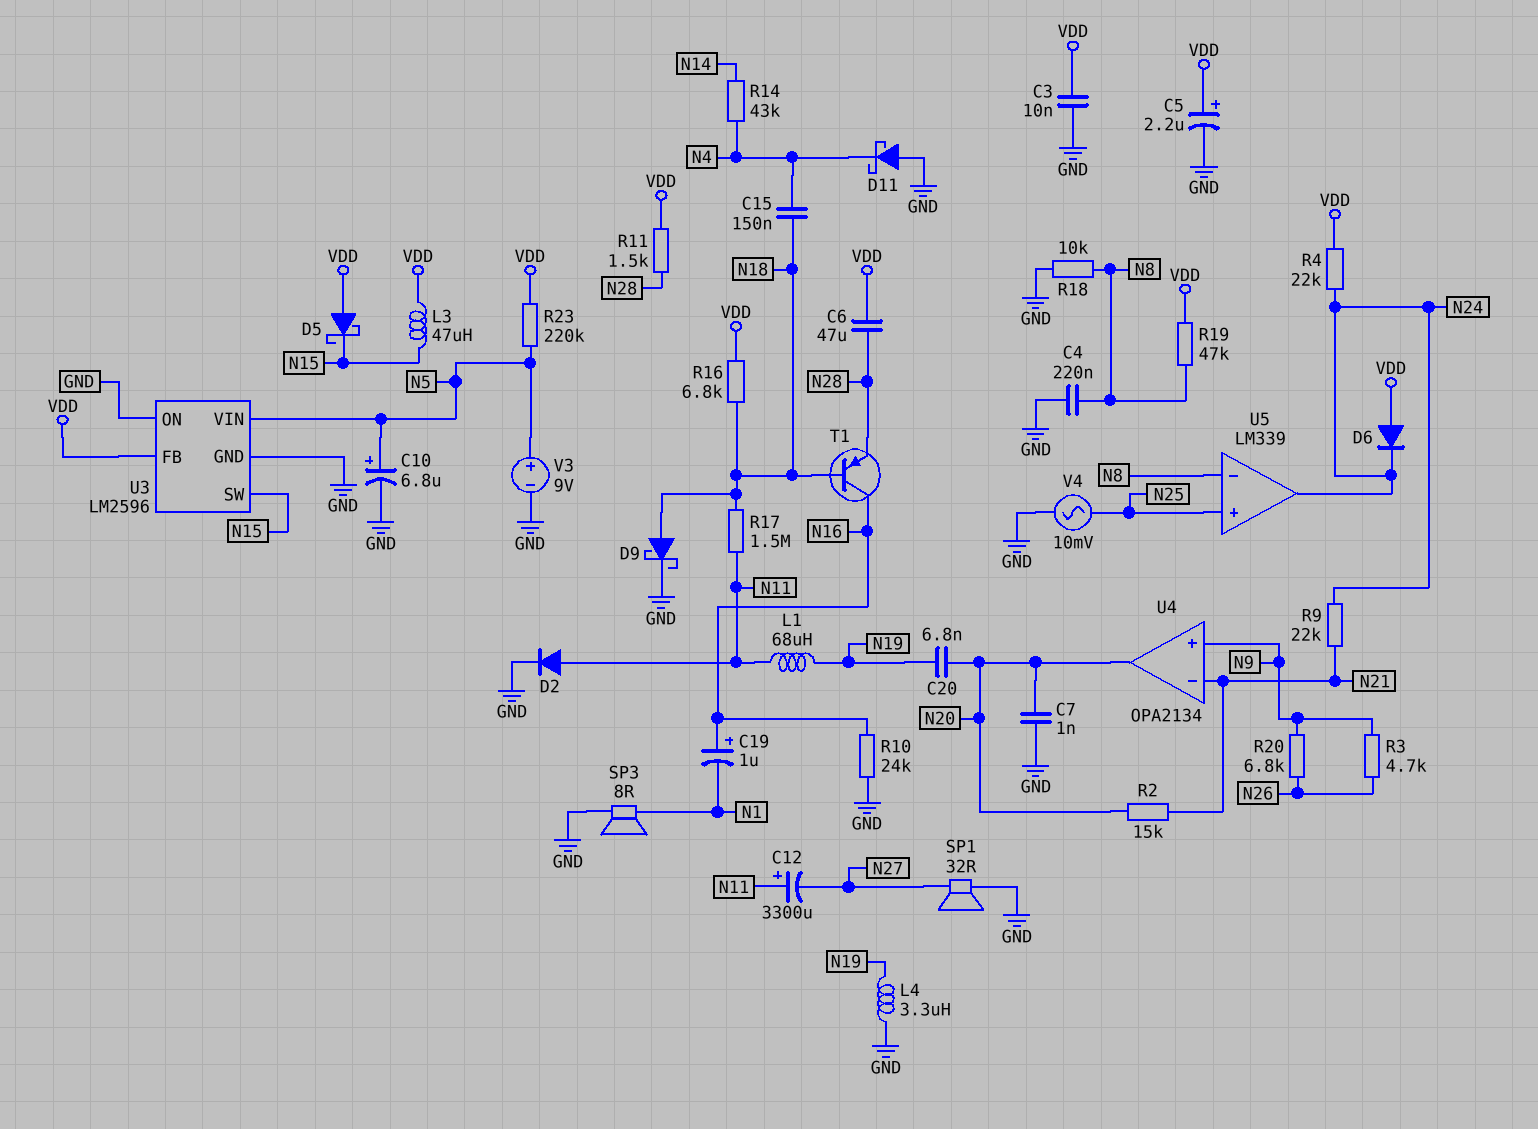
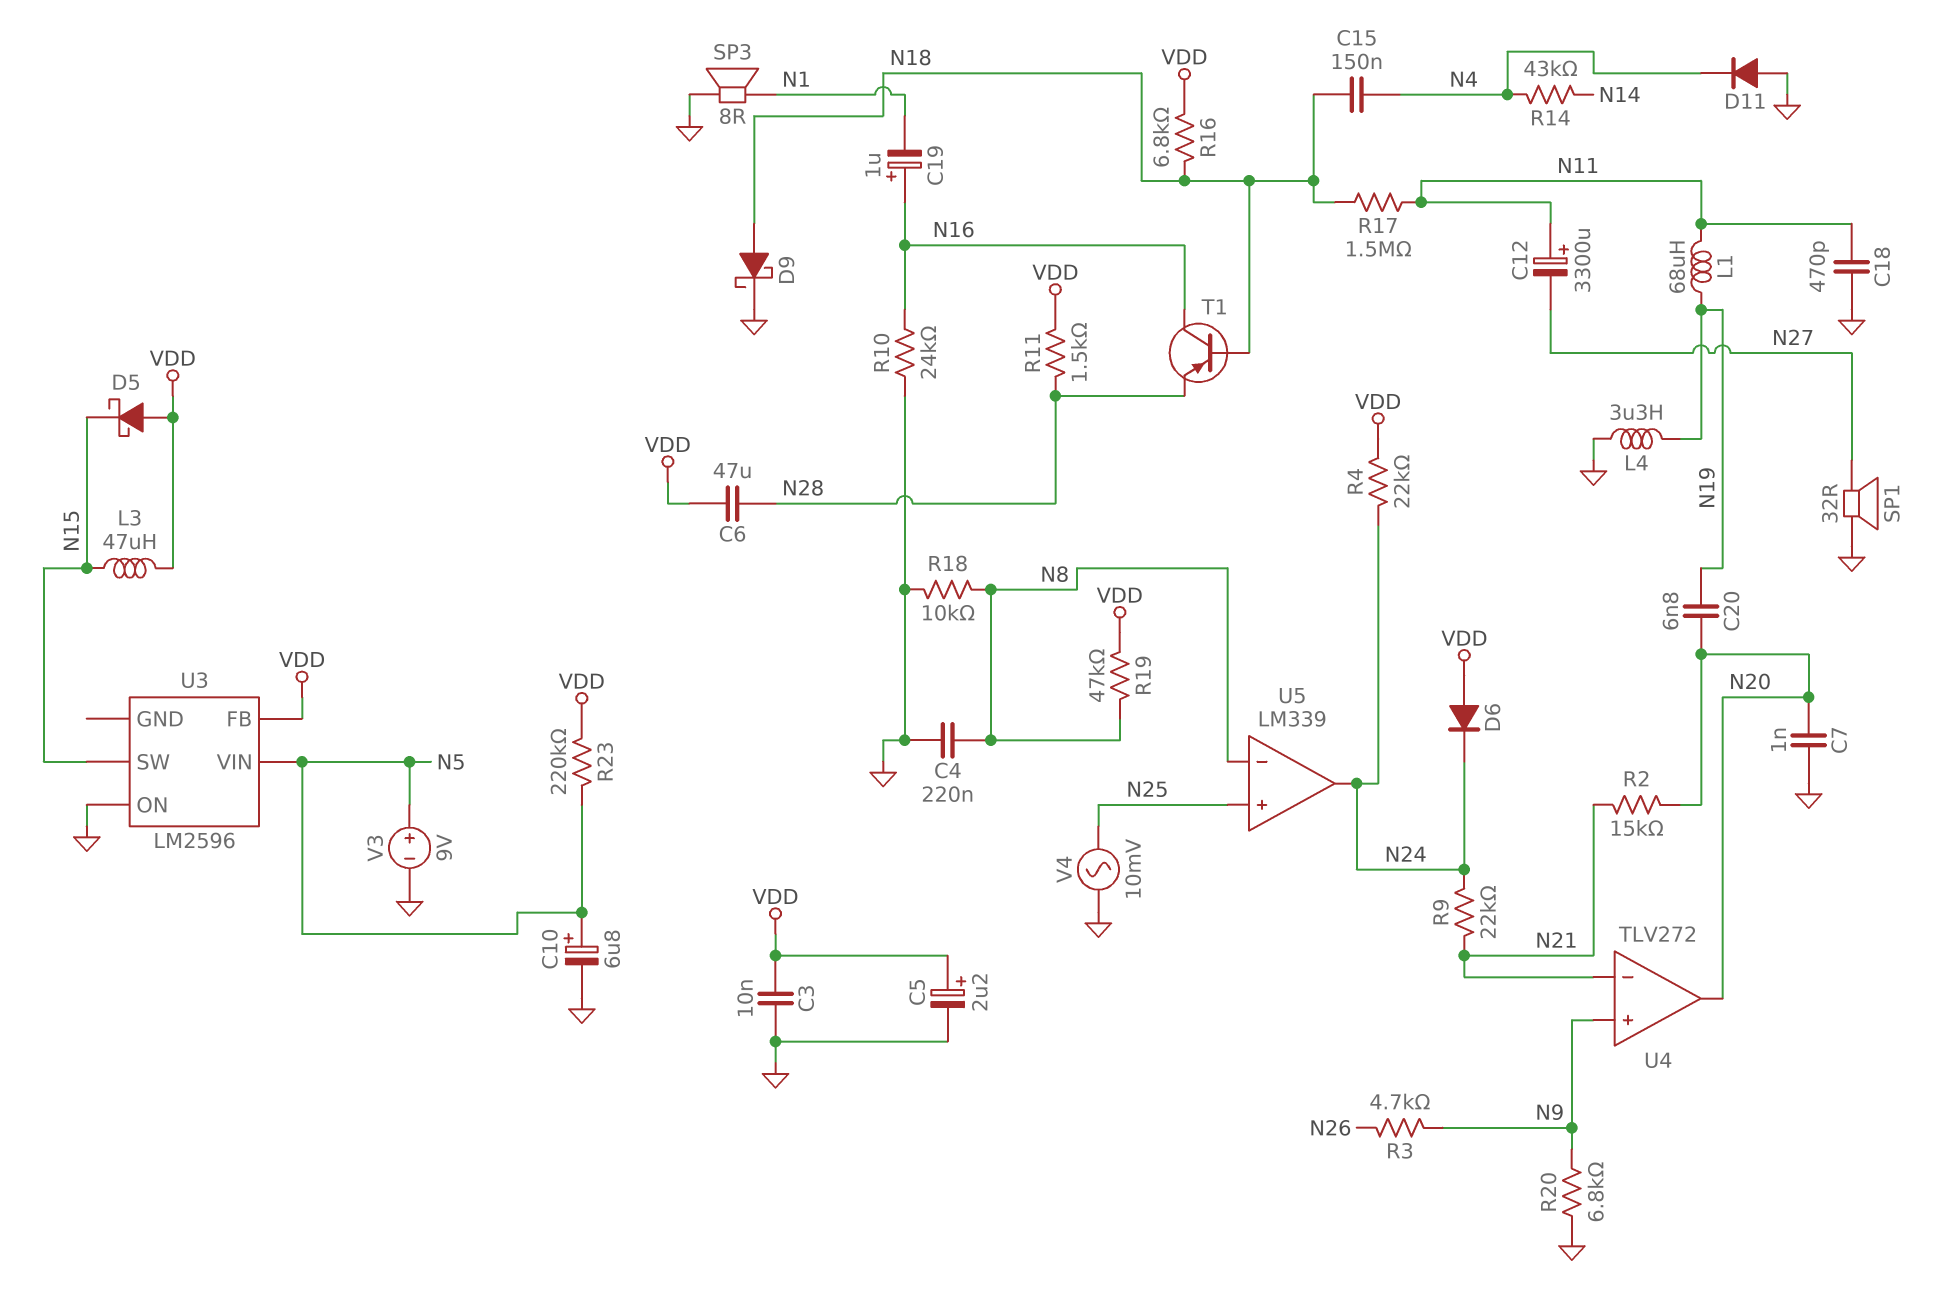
C18: none -> 470pF (GND, N11)
D2: diode (A N11, K GND) -> none
D11: schottky (A GND, K N4) -> diode (A GND, K N4)
R20: 6.8k (N9, N26) -> 6.8k (GND, N9)
U3 pin GND: GND -> none
U4: OPA2134 -> TLV272

